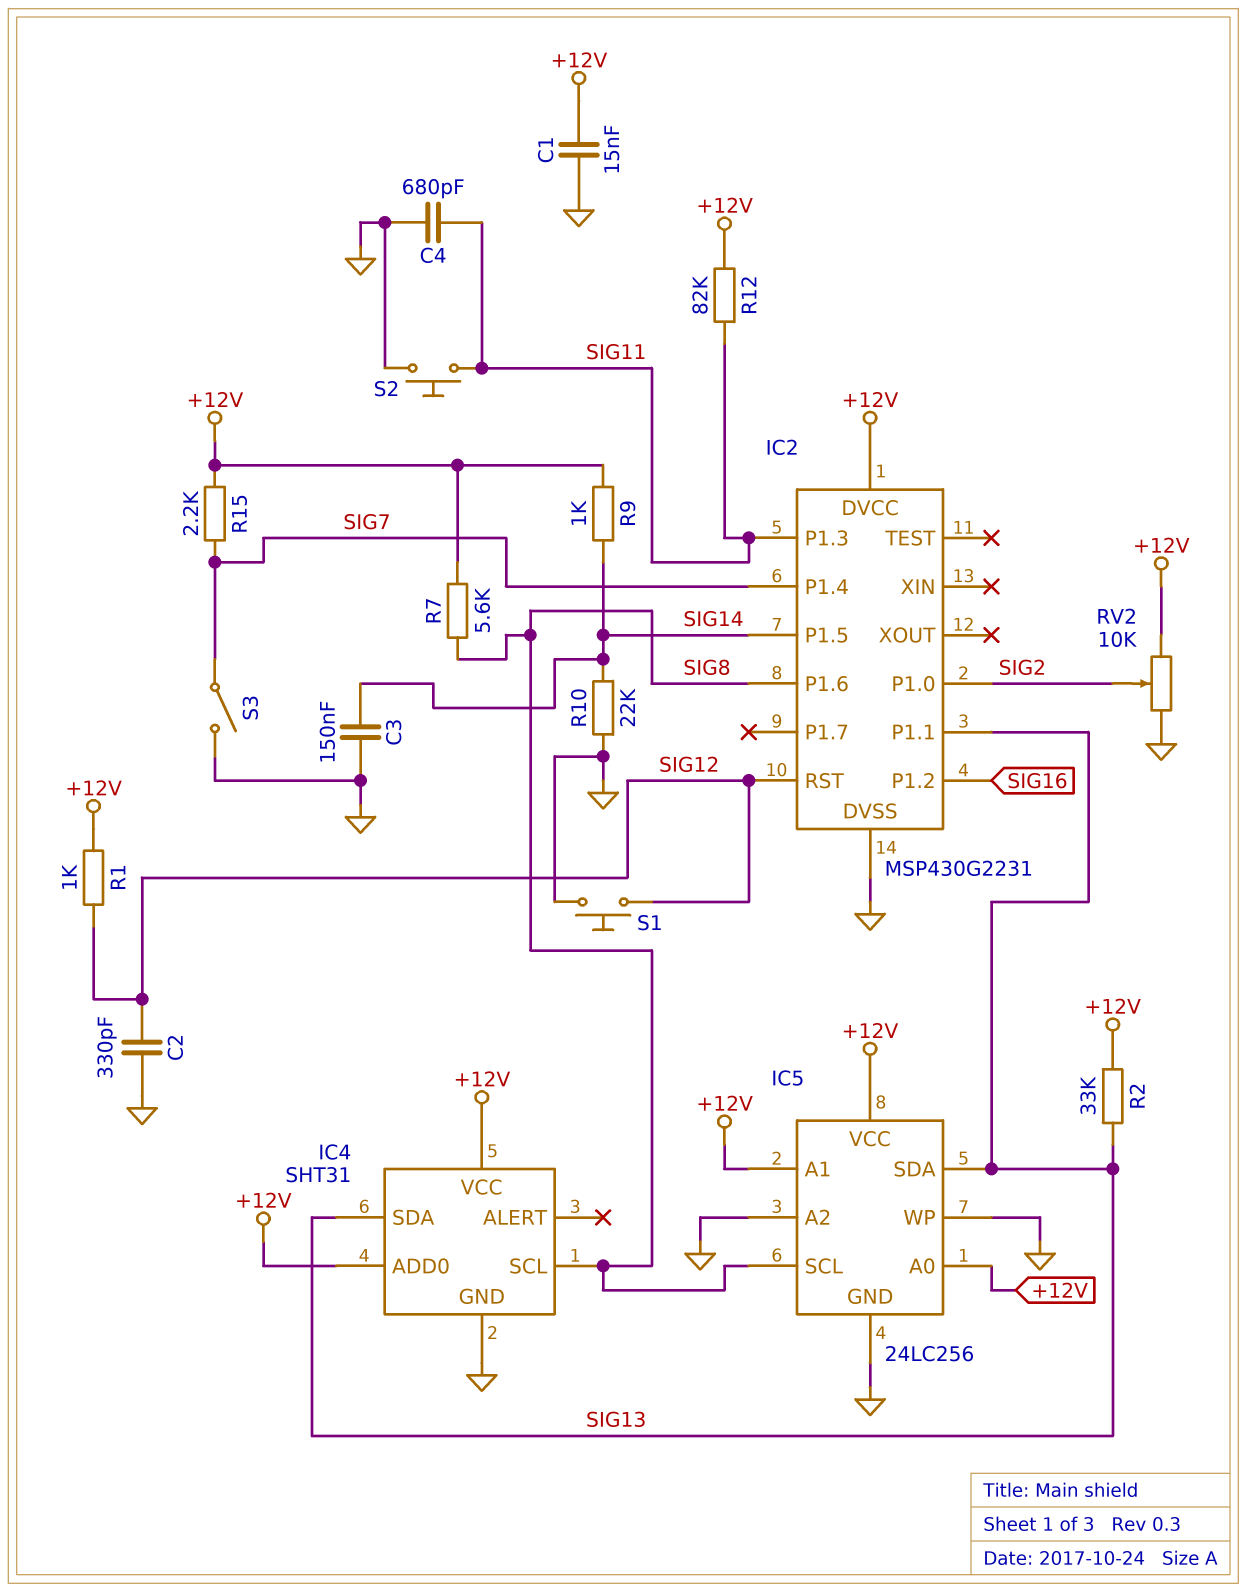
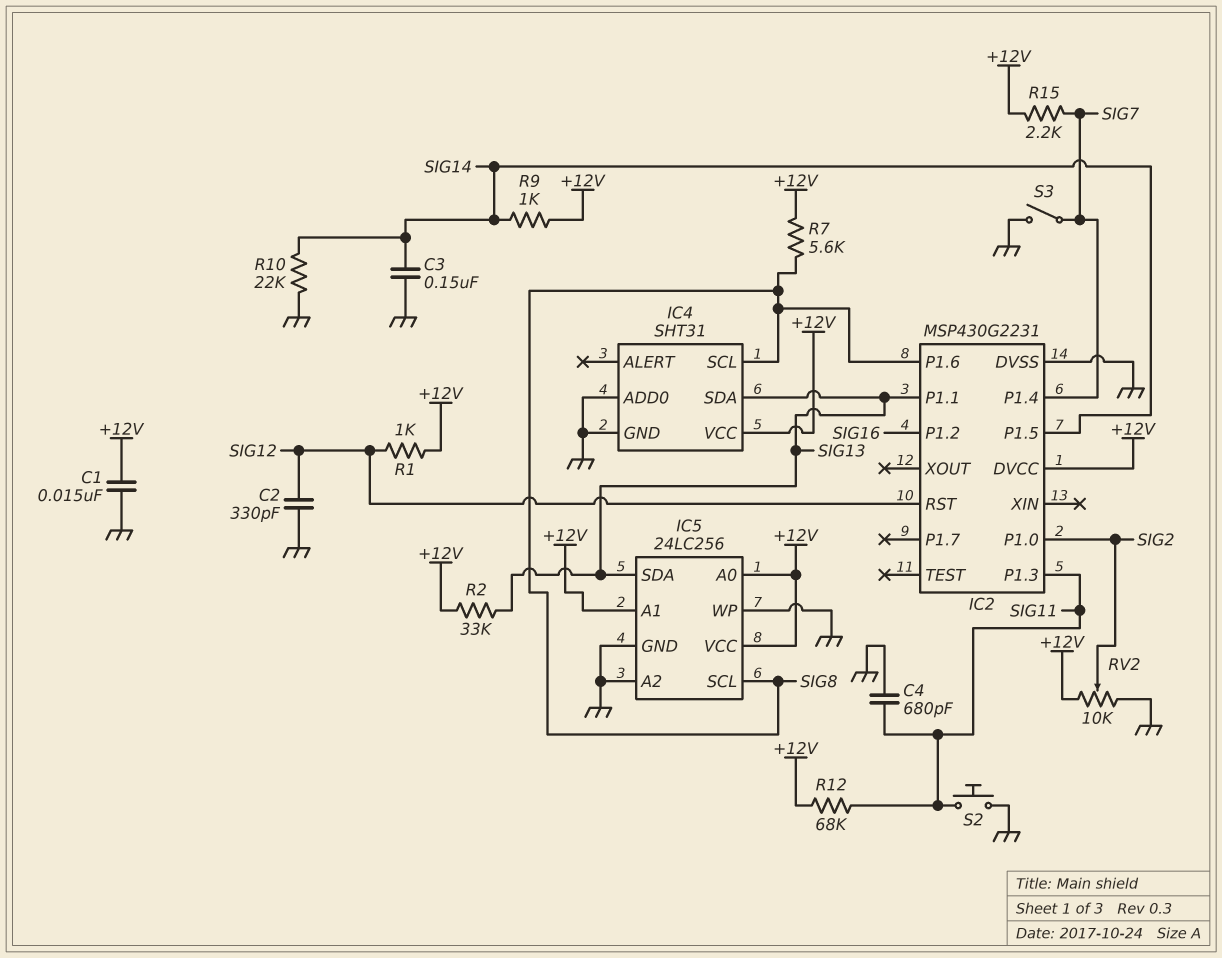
IC4 pin ADD0: +12V -> GND
R12: 82k (+12V, SIG11) -> 68k (+12V, SIG11)
S1: button (GND, SIG12) -> none

